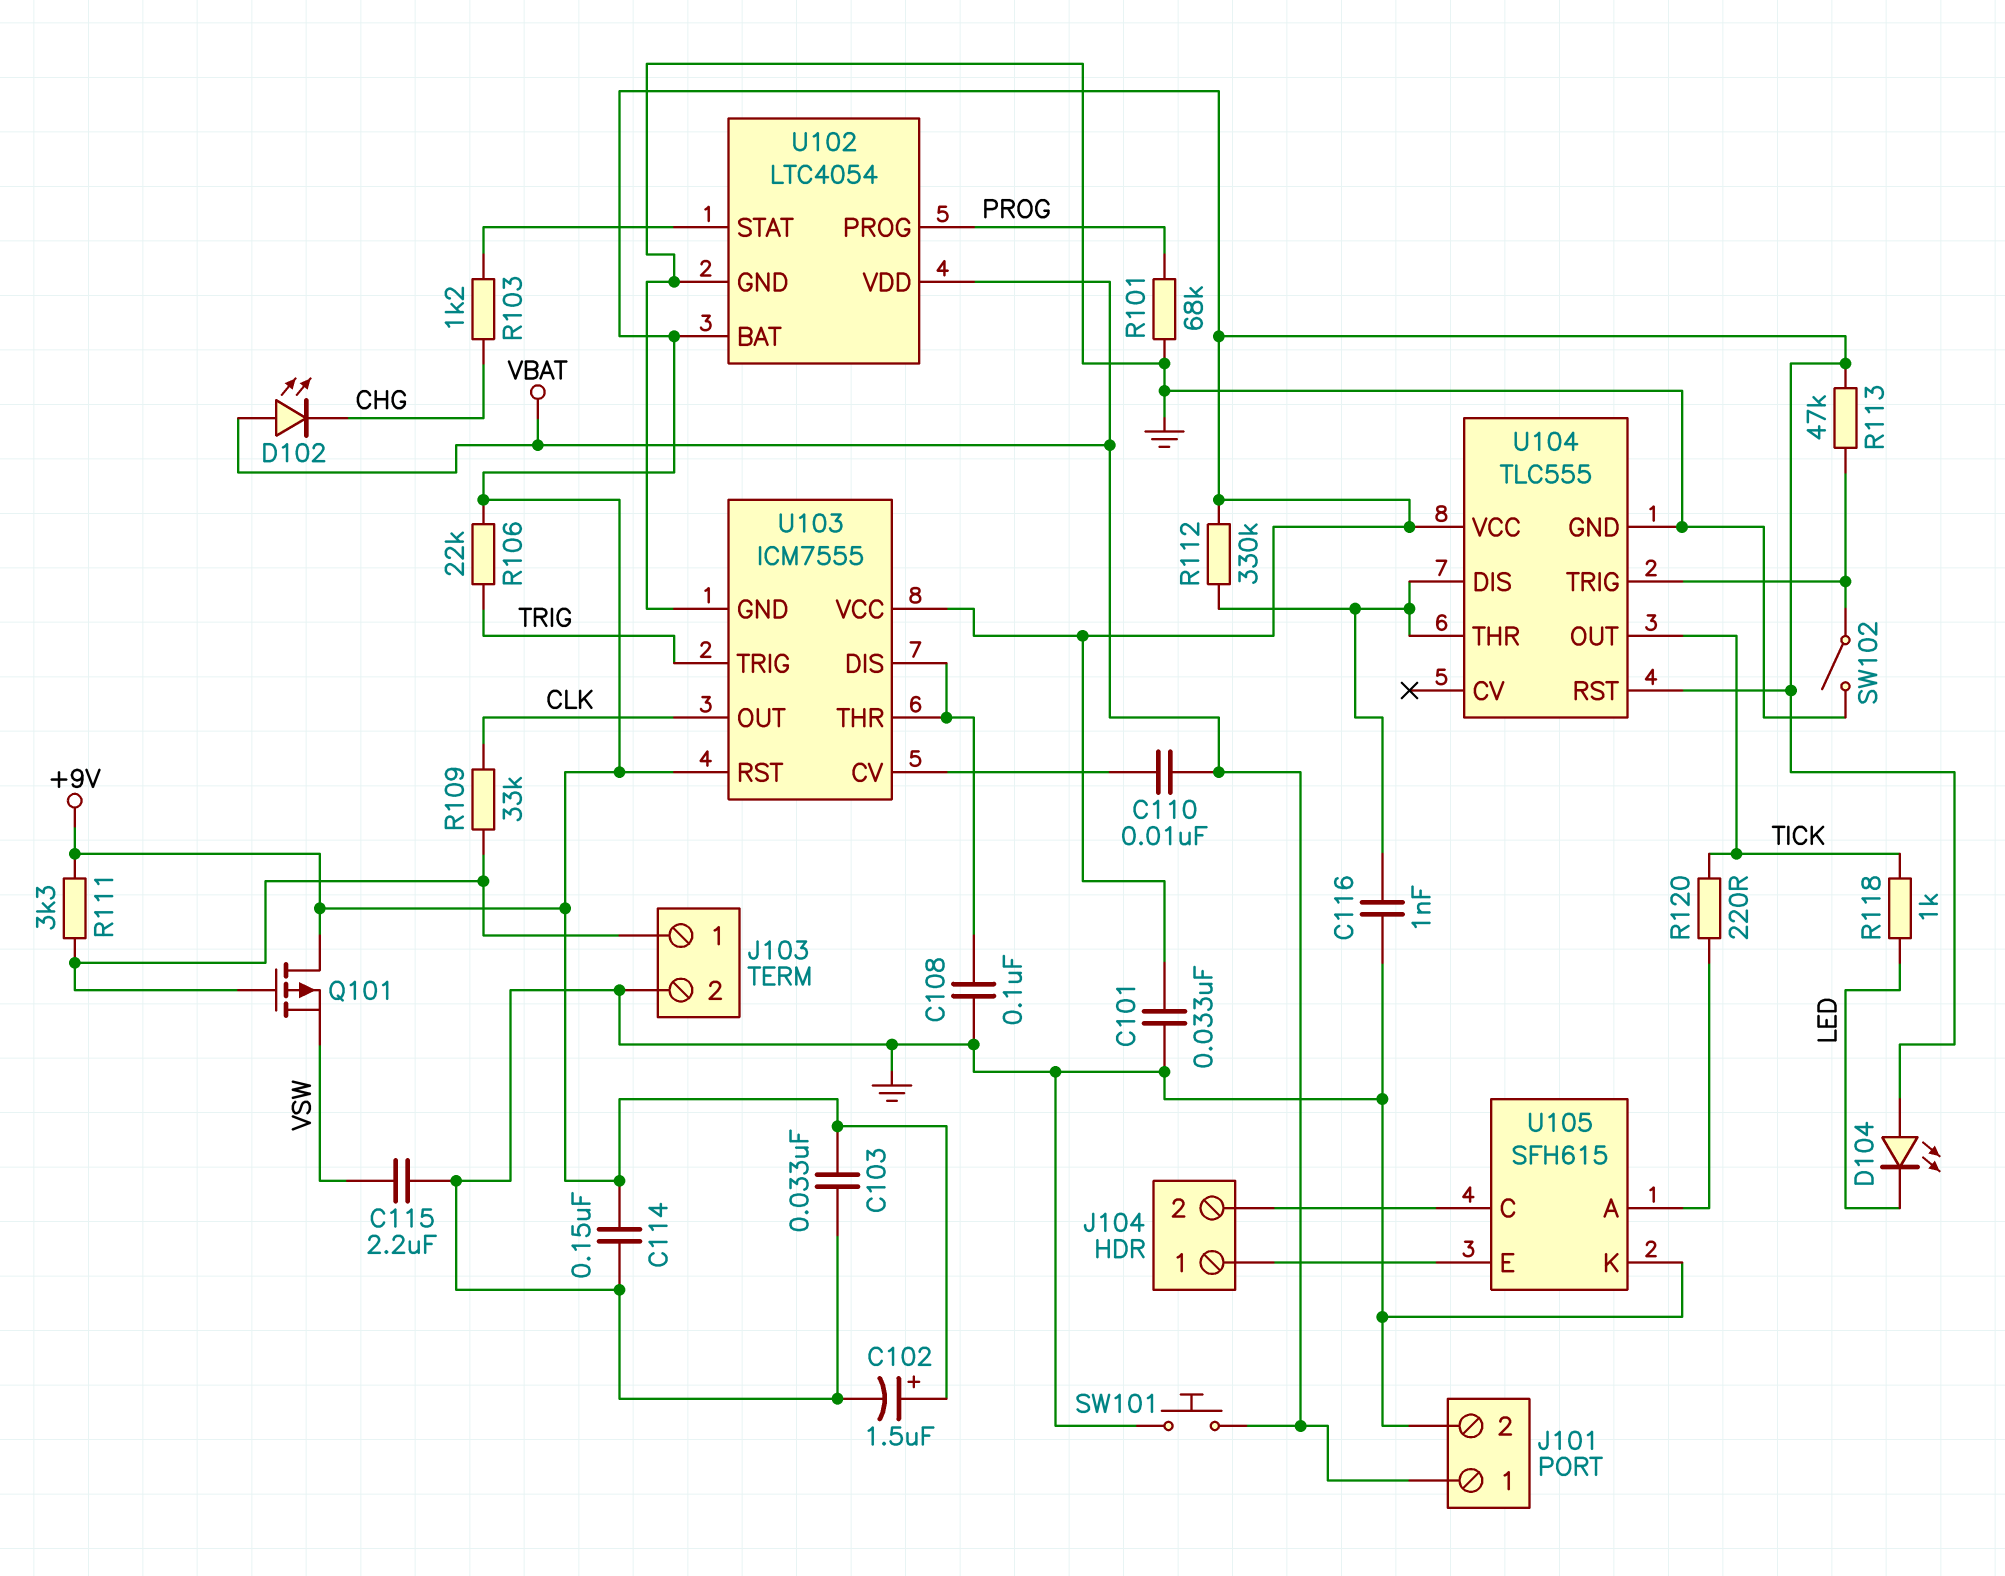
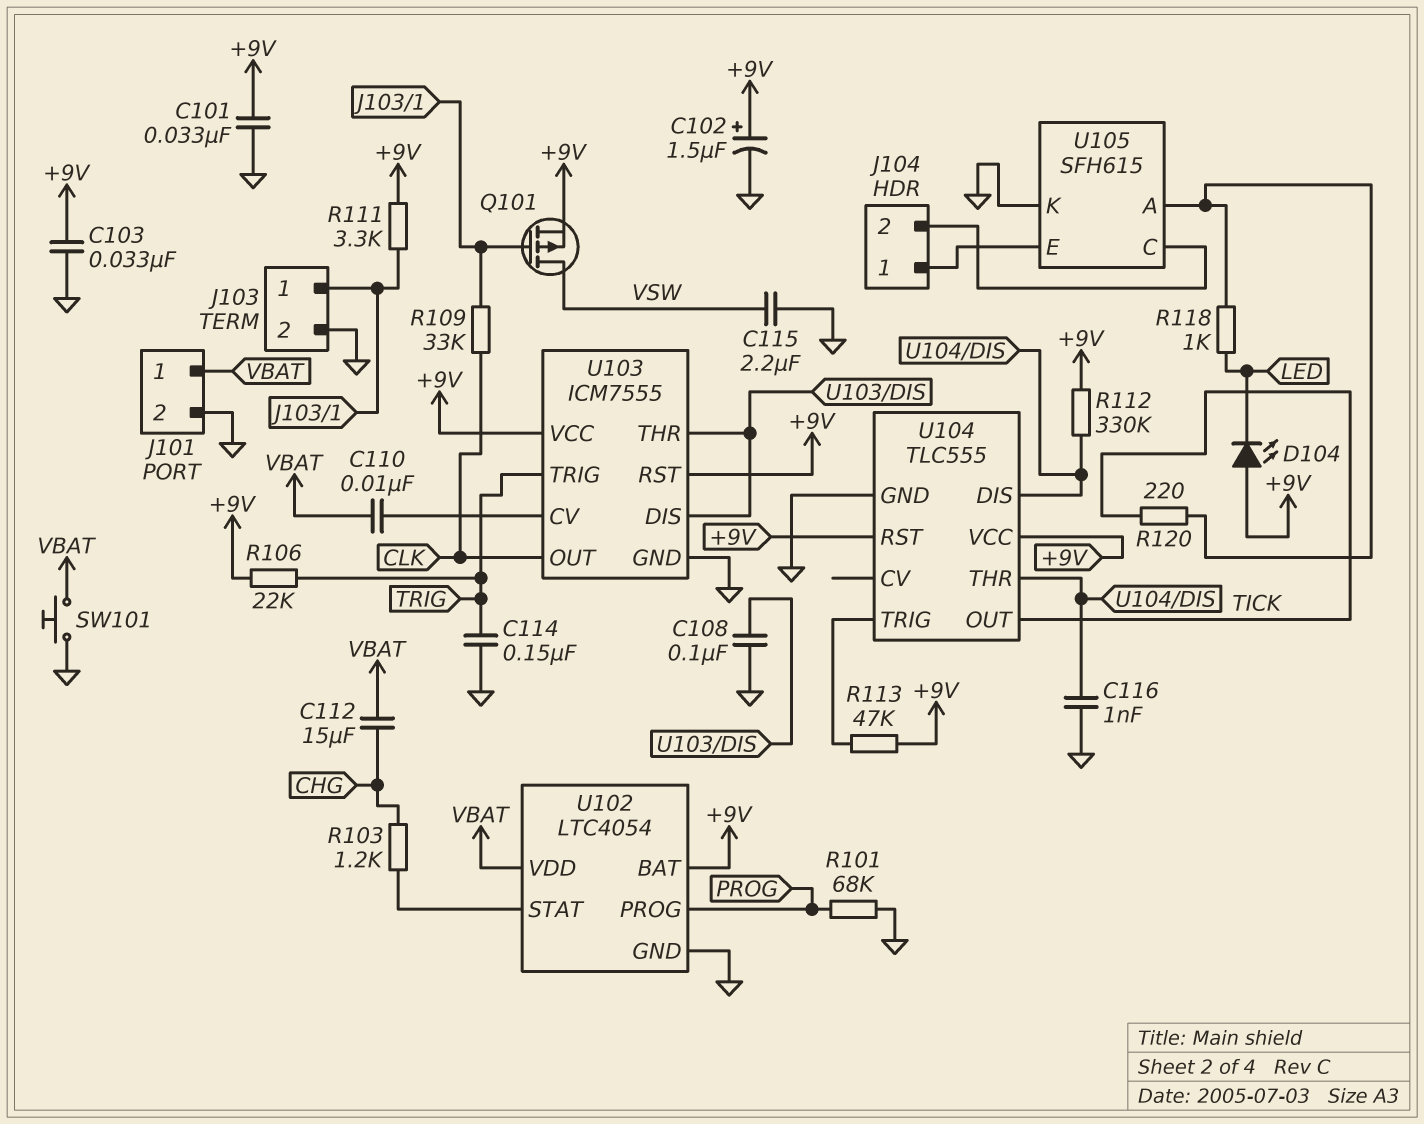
C112: none -> 15uF (CHG, VBAT)
C114: 150nF (+9V, GND) -> 150nF (GND, TRIG)
D102: LED (A VBAT, K CHG) -> none
Q101: PMOS (G J103/1, D +9V, S VSW) -> PMOS (G J103/1, D VSW, S +9V)
R118: 1k (LED, TICK) -> 1k (LED, U105/A)
SW102: switch (GND, U104/TRIG) -> none

